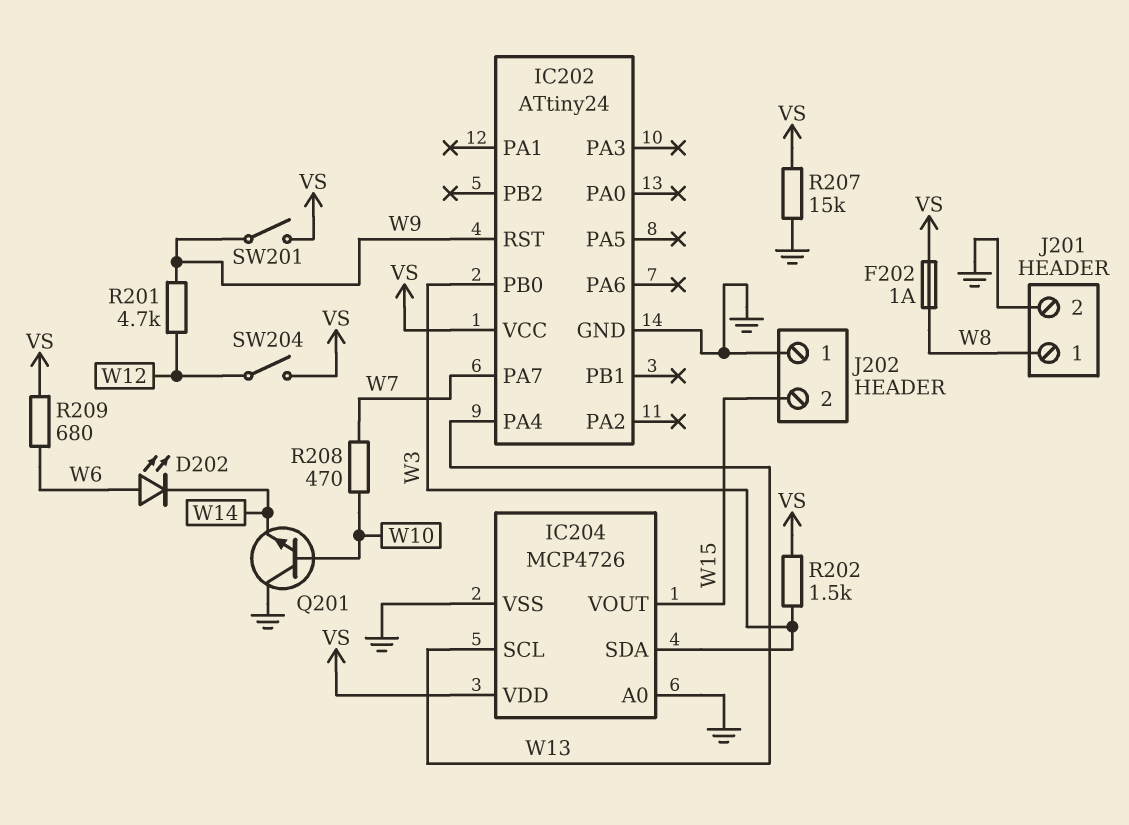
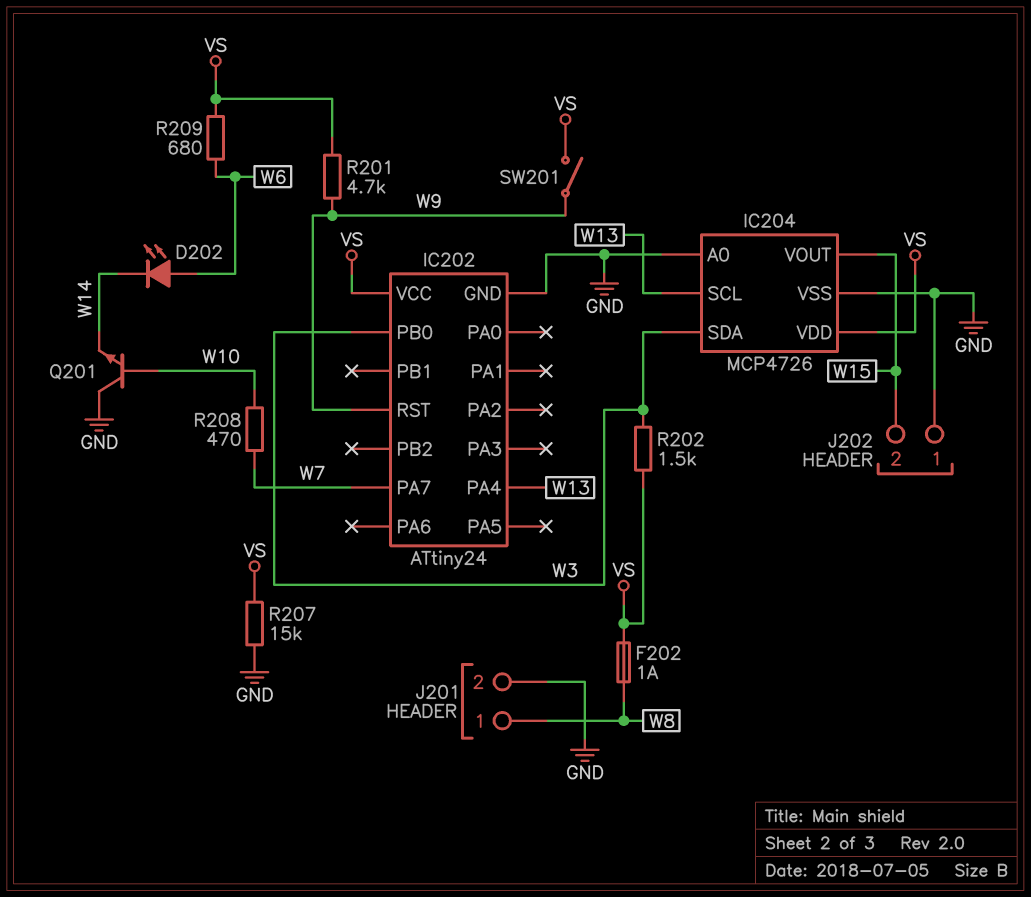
R201: 4.7k (W9, W12) -> 4.7k (VS, W9)
SW204: switch (VS, W12) -> none

